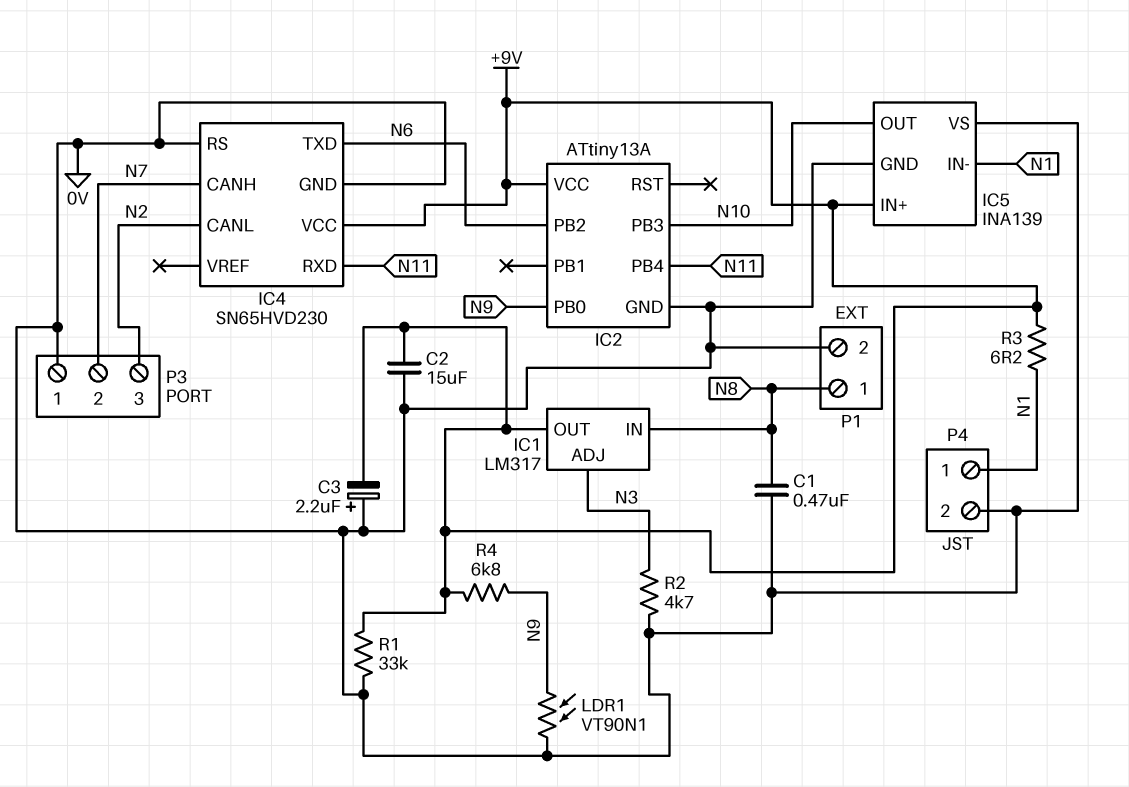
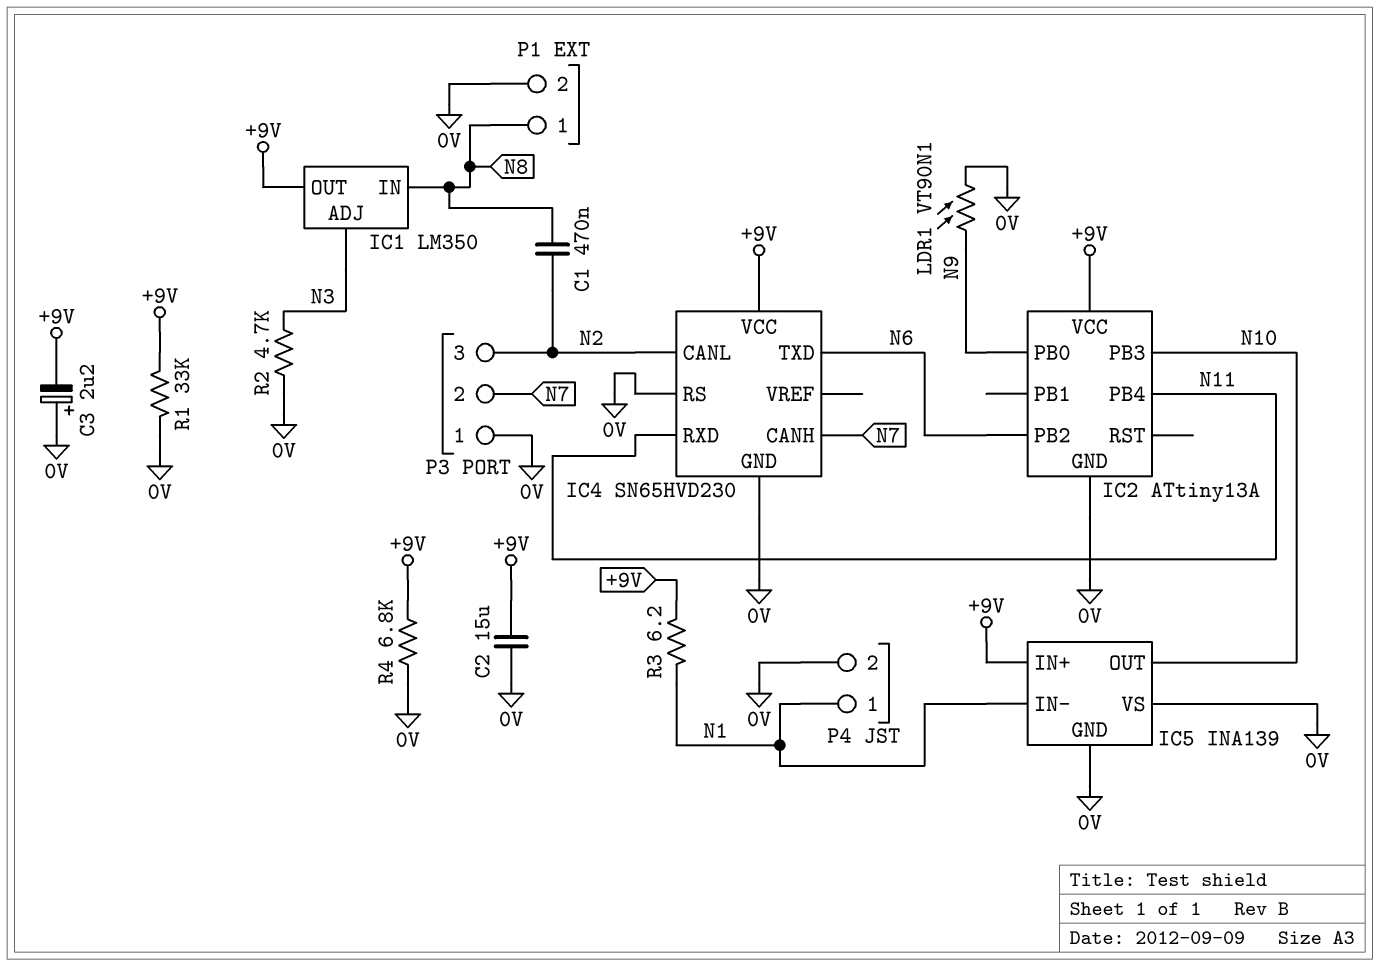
C1: 470nF (0V, N8) -> 470nF (N2, N8)
IC1: LM317 -> LM350
R4: 6.8k (+9V, N9) -> 6.8k (+9V, 0V)

